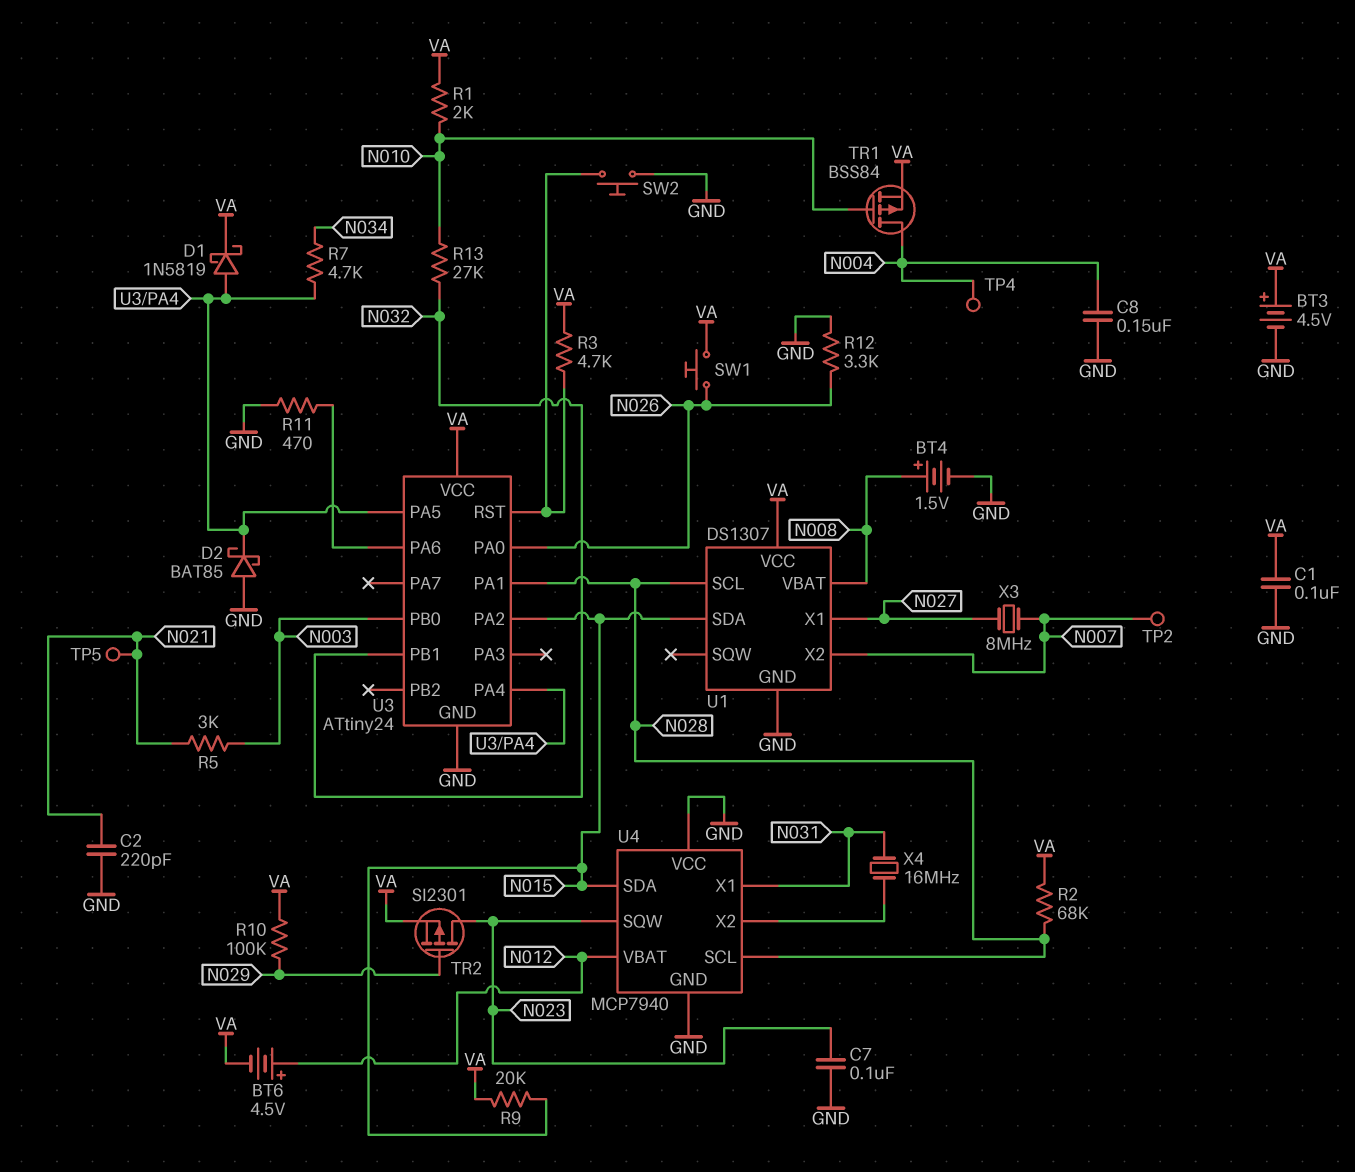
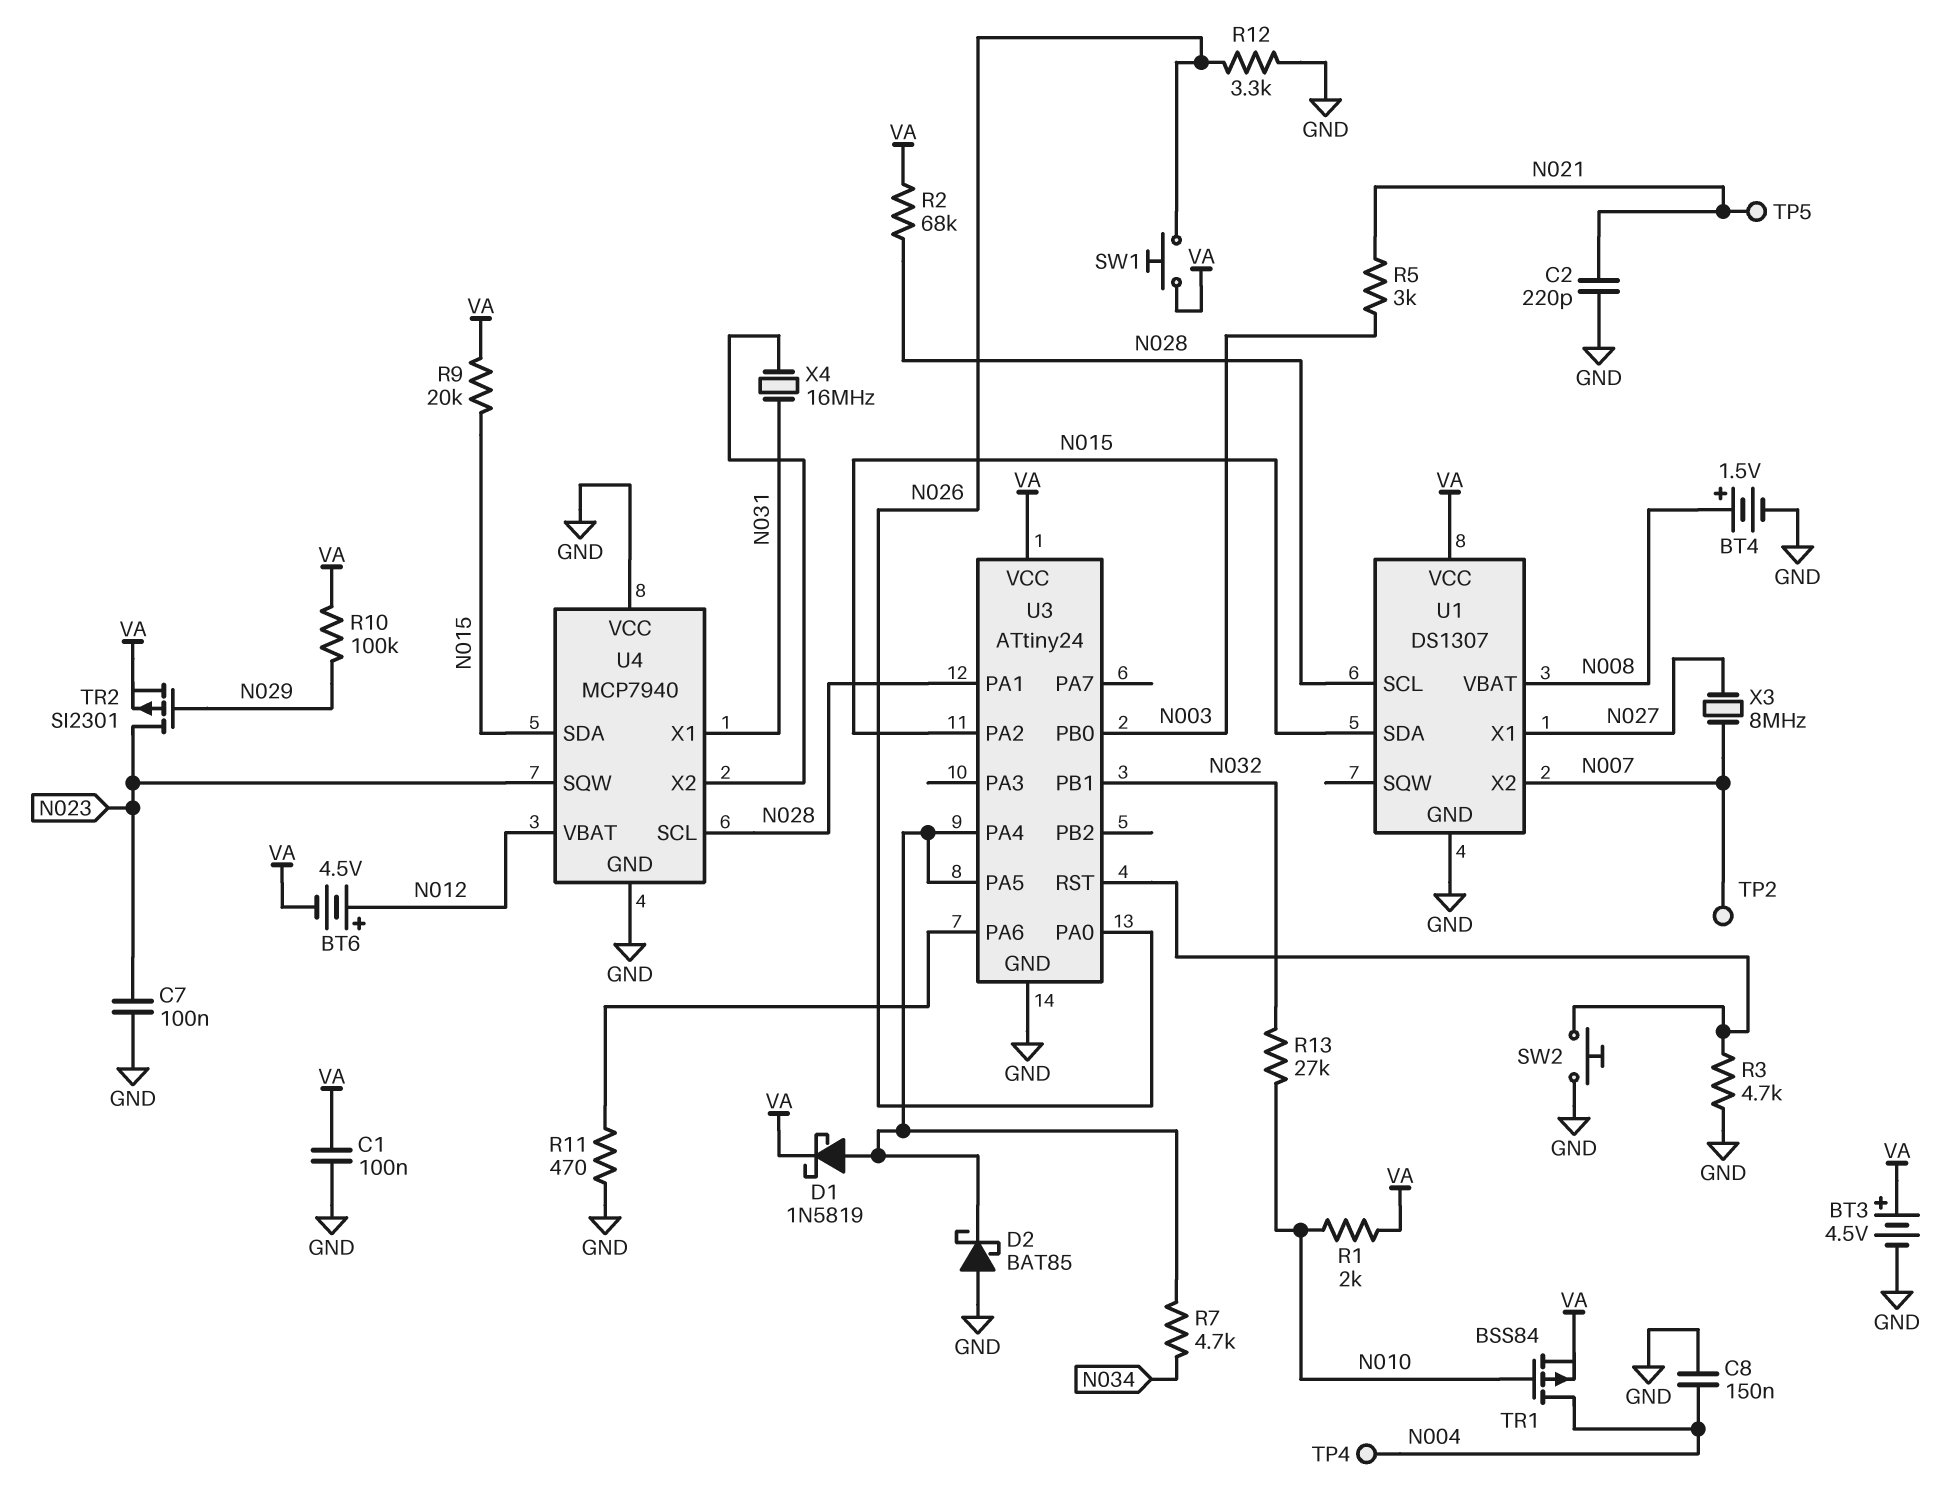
R3: 4.7k (U3/RST, VA) -> 4.7k (GND, U3/RST)

